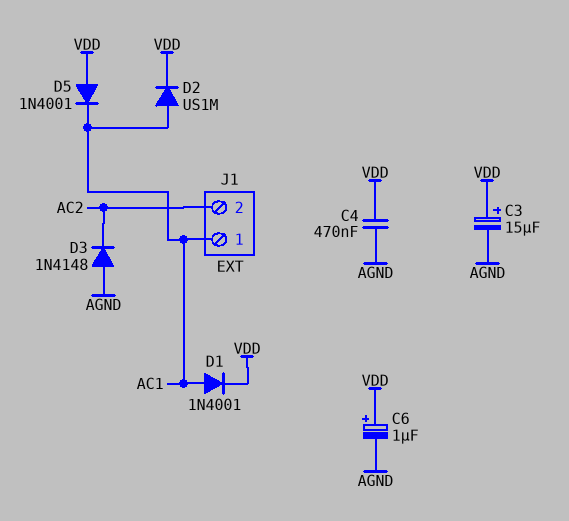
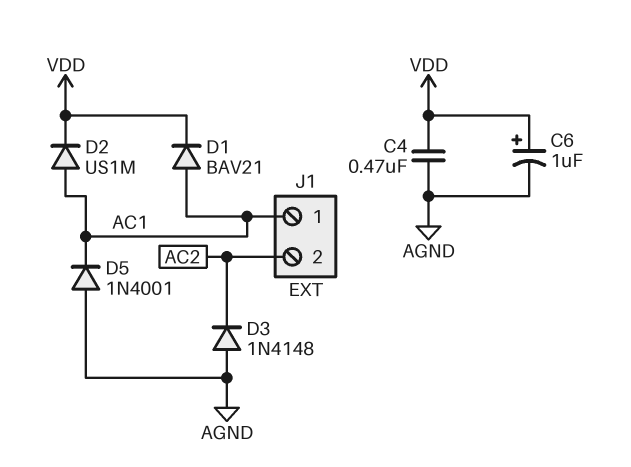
C3: 15uF (plus VDD, minus AGND) -> none
D1: diode 1N4001 (A AC1, K VDD) -> diode BAV21 (A AC1, K VDD)
D5: diode 1N4001 (A VDD, K AC1) -> diode 1N4001 (A AGND, K AC1)

